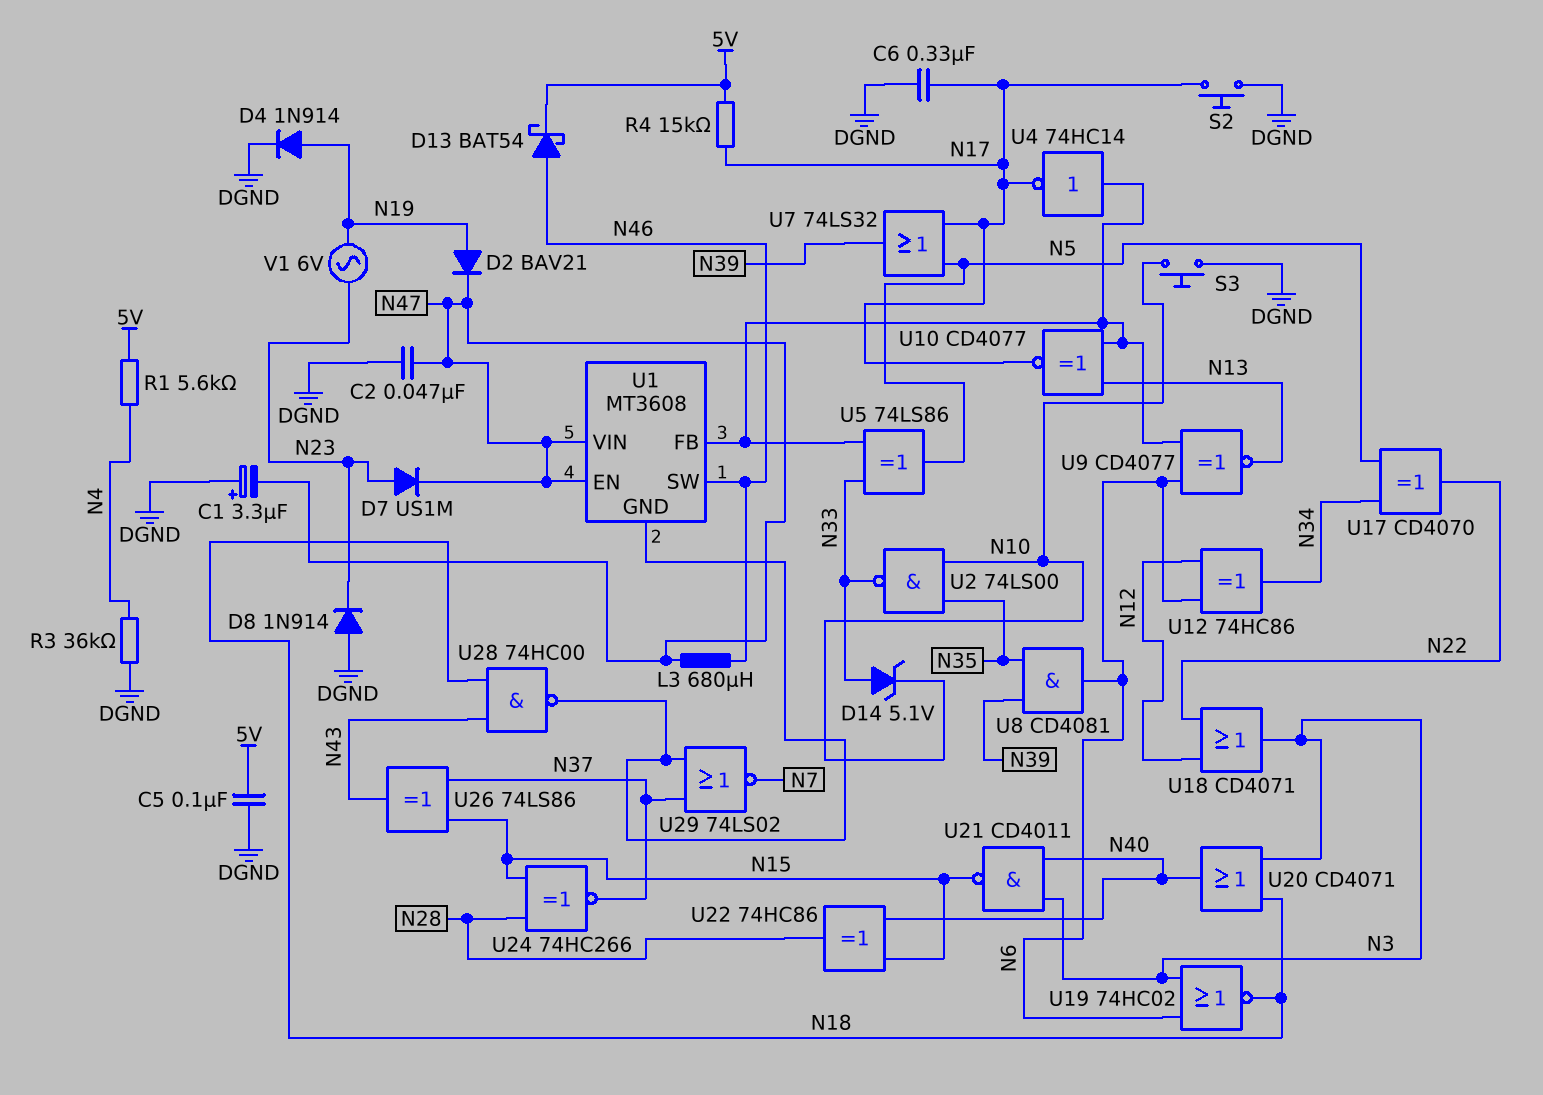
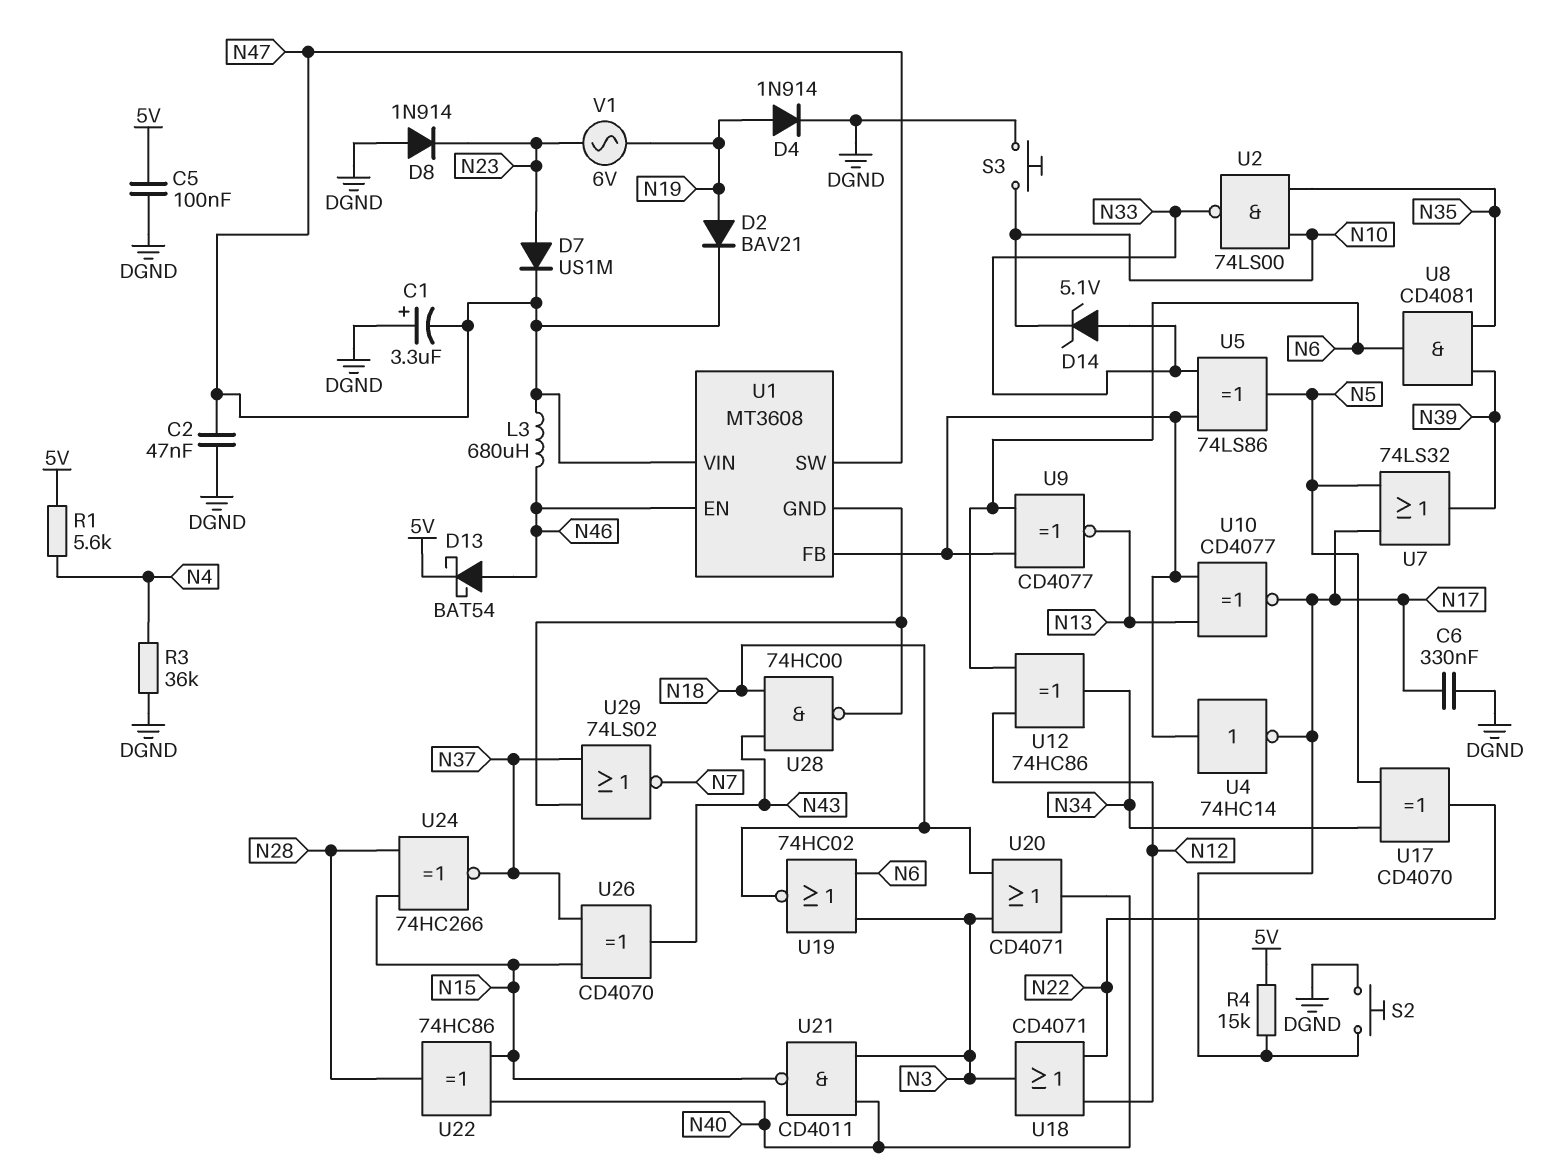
U1 pin EN: N47 -> N46
U1 pin SW: N46 -> N47
U26: XOR 74LS86 (in N15, in N37, out N43) -> XOR CD4070 (in N15, in N37, out N43)

